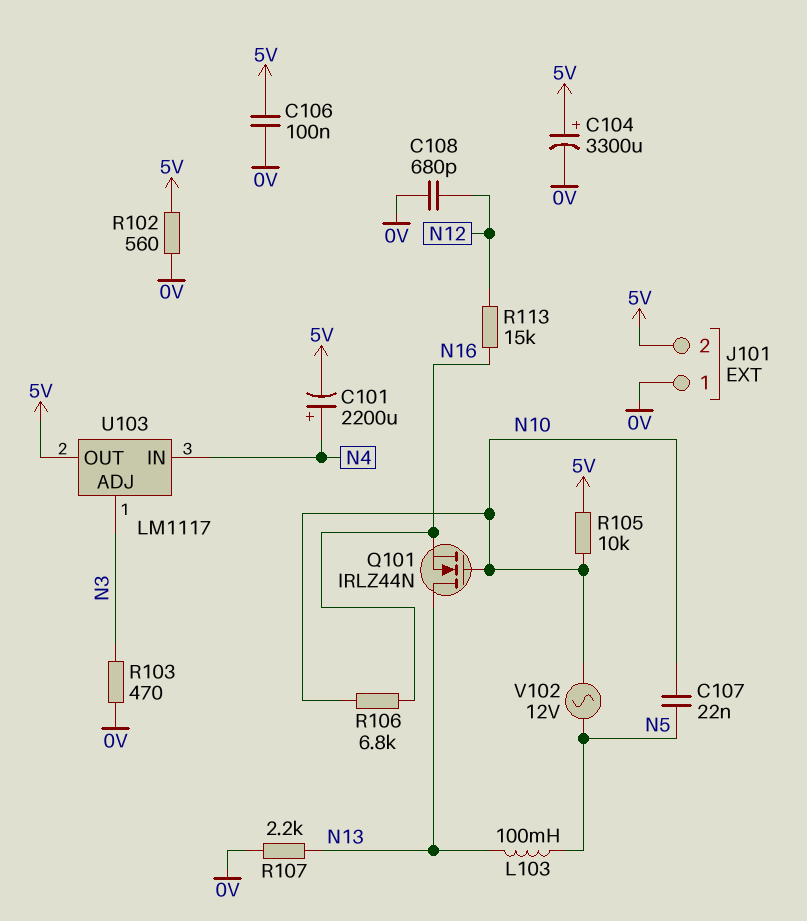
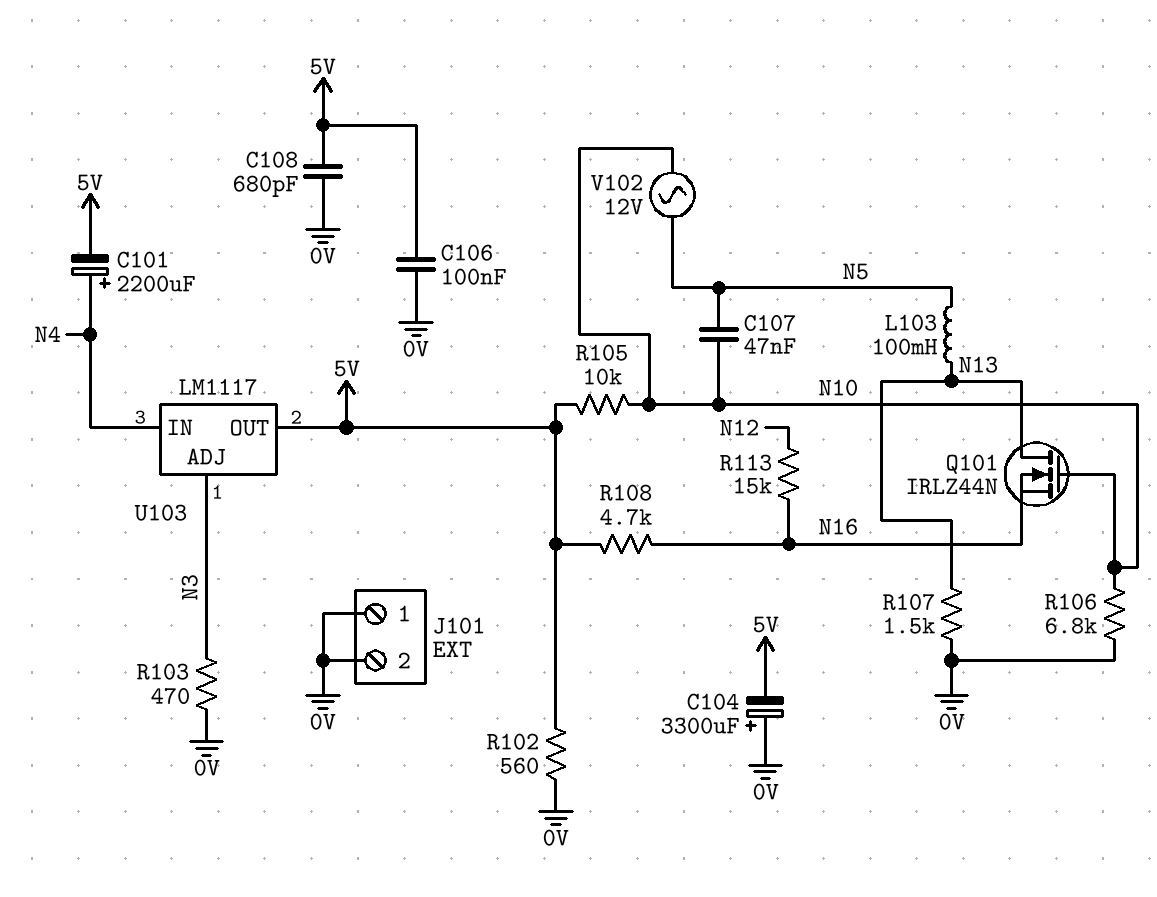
C104: 3300uF (plus 5V, minus 0V) -> 3300uF (plus 0V, minus 5V)
C107: 22nF (N5, N10) -> 47nF (N5, N10)
C108: 680pF (0V, N12) -> 680pF (0V, 5V)
J101 pin 2: 5V -> 0V
R106: 6.8k (N10, N16) -> 6.8k (0V, N10)
R107: 2.2k (0V, N13) -> 1.5k (0V, N13)
R108: none -> 4.7k (5V, N16)

